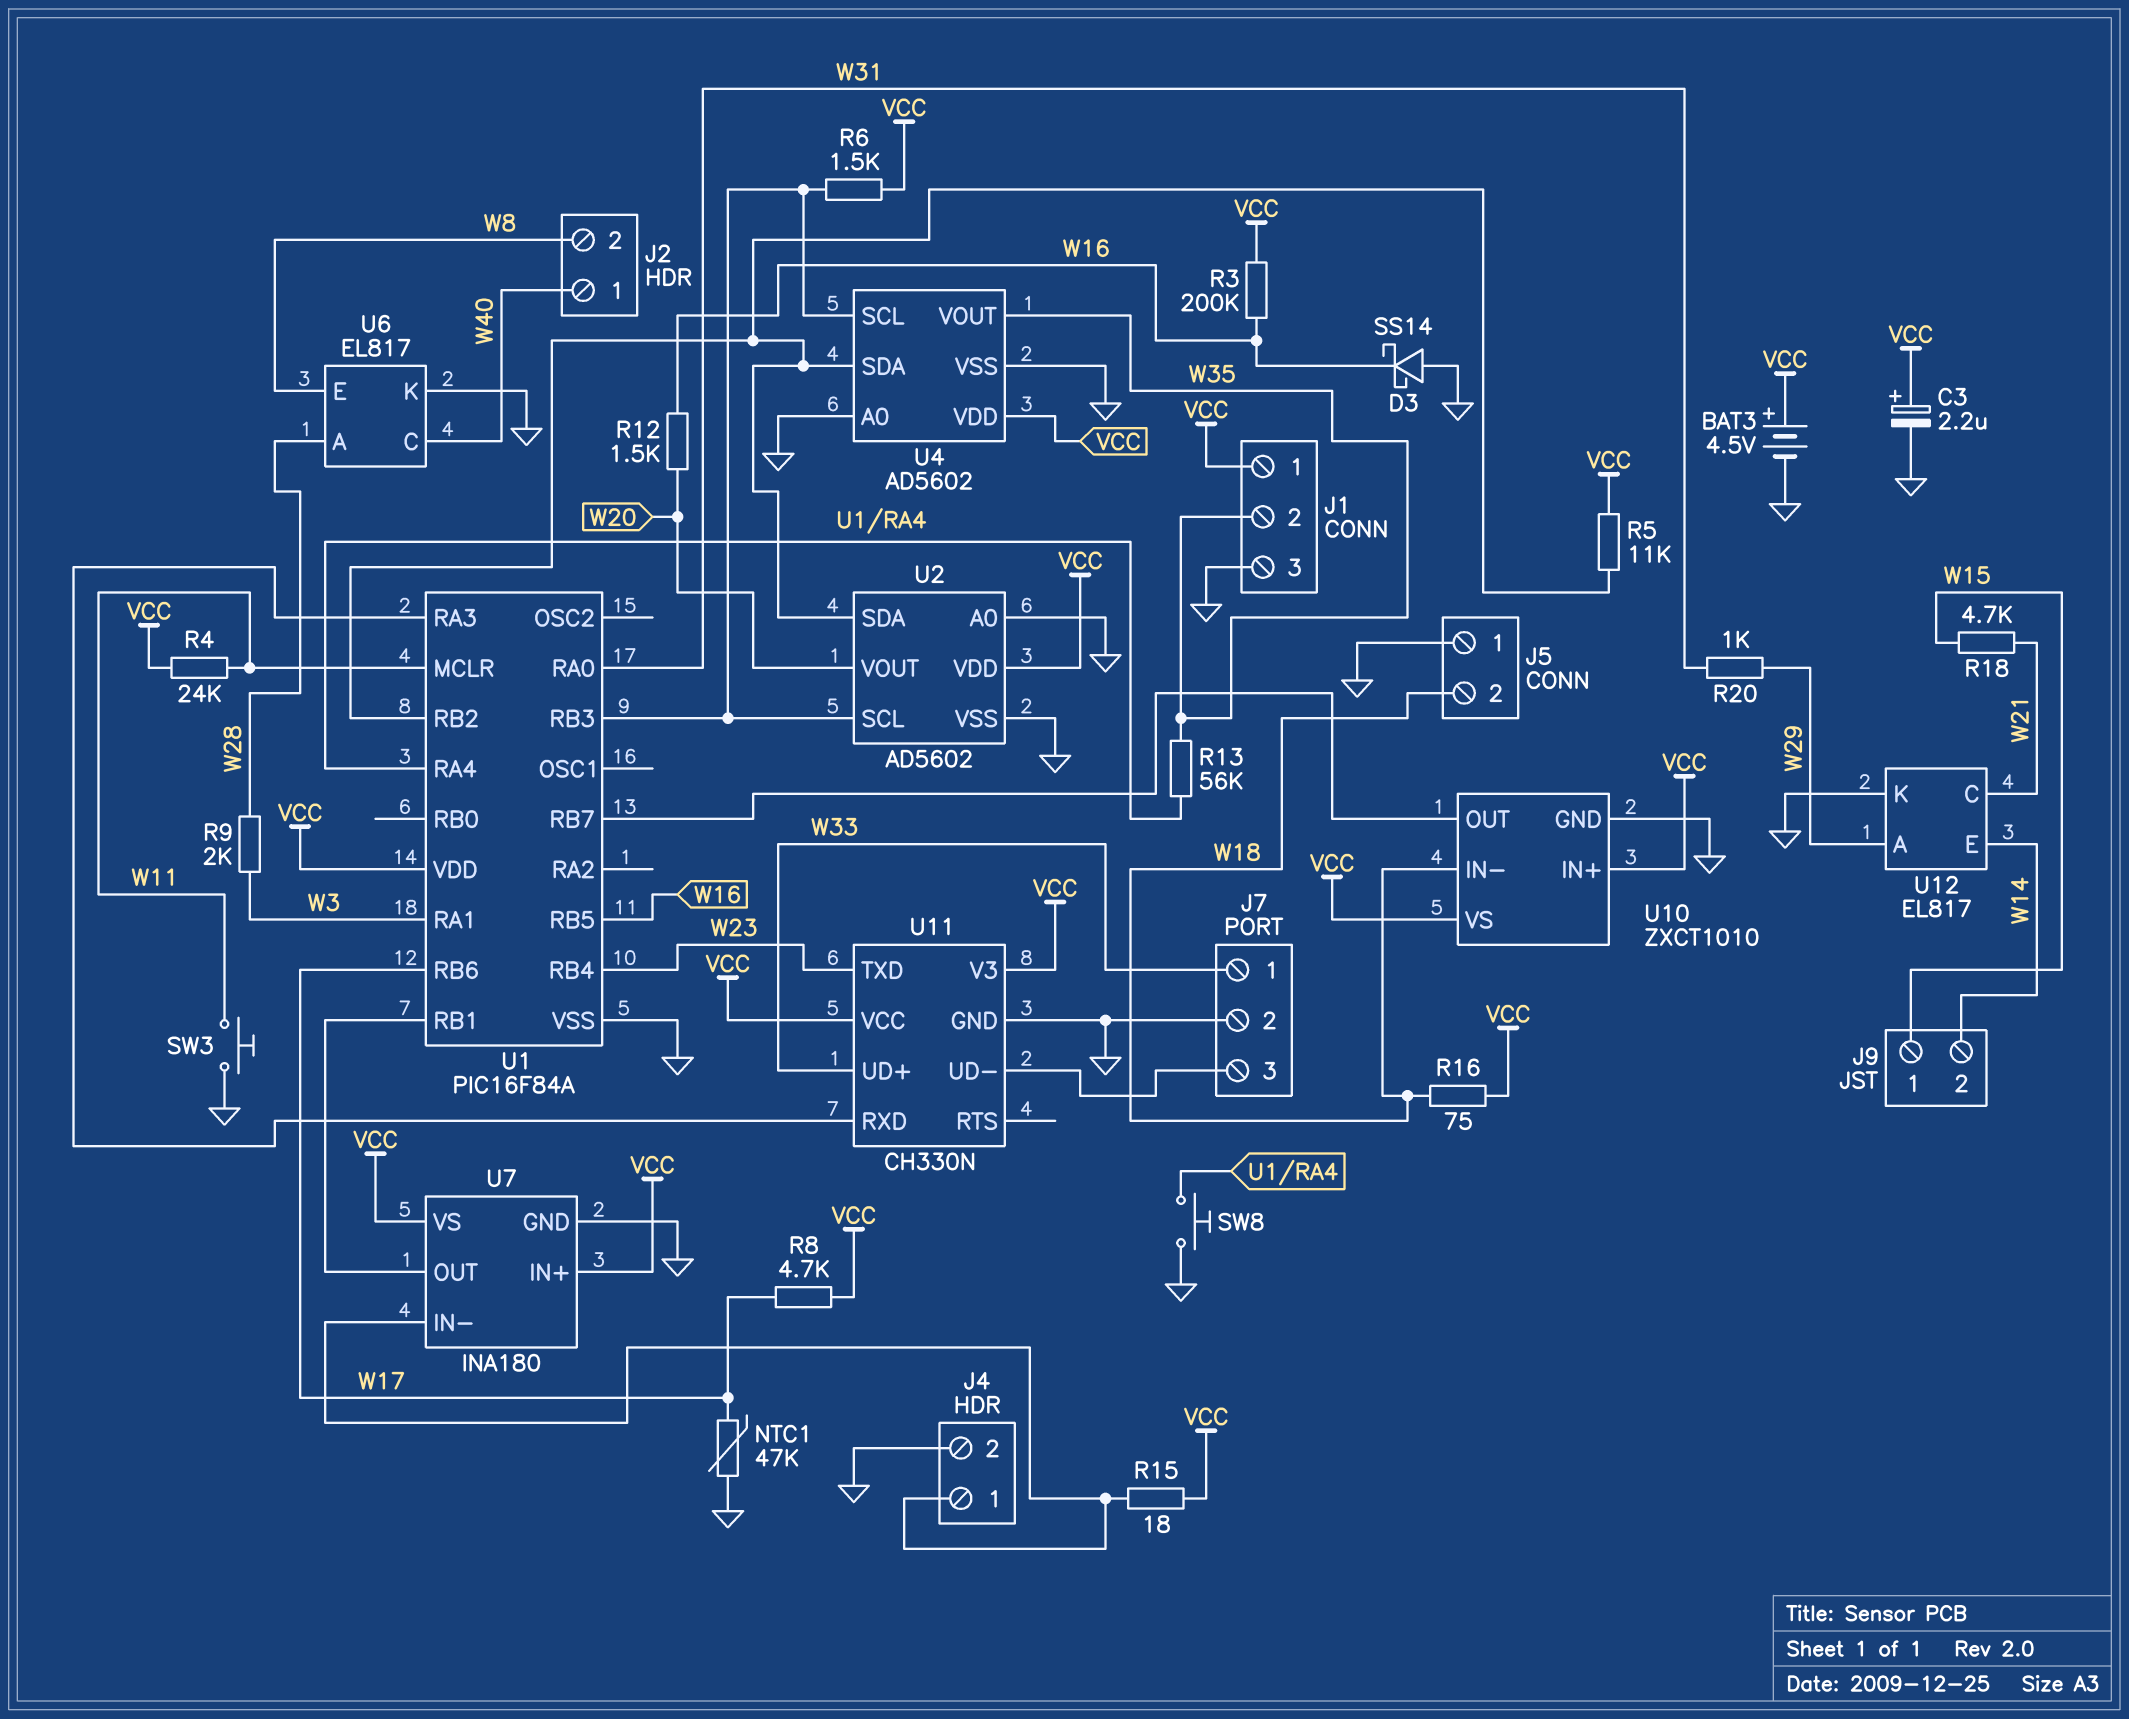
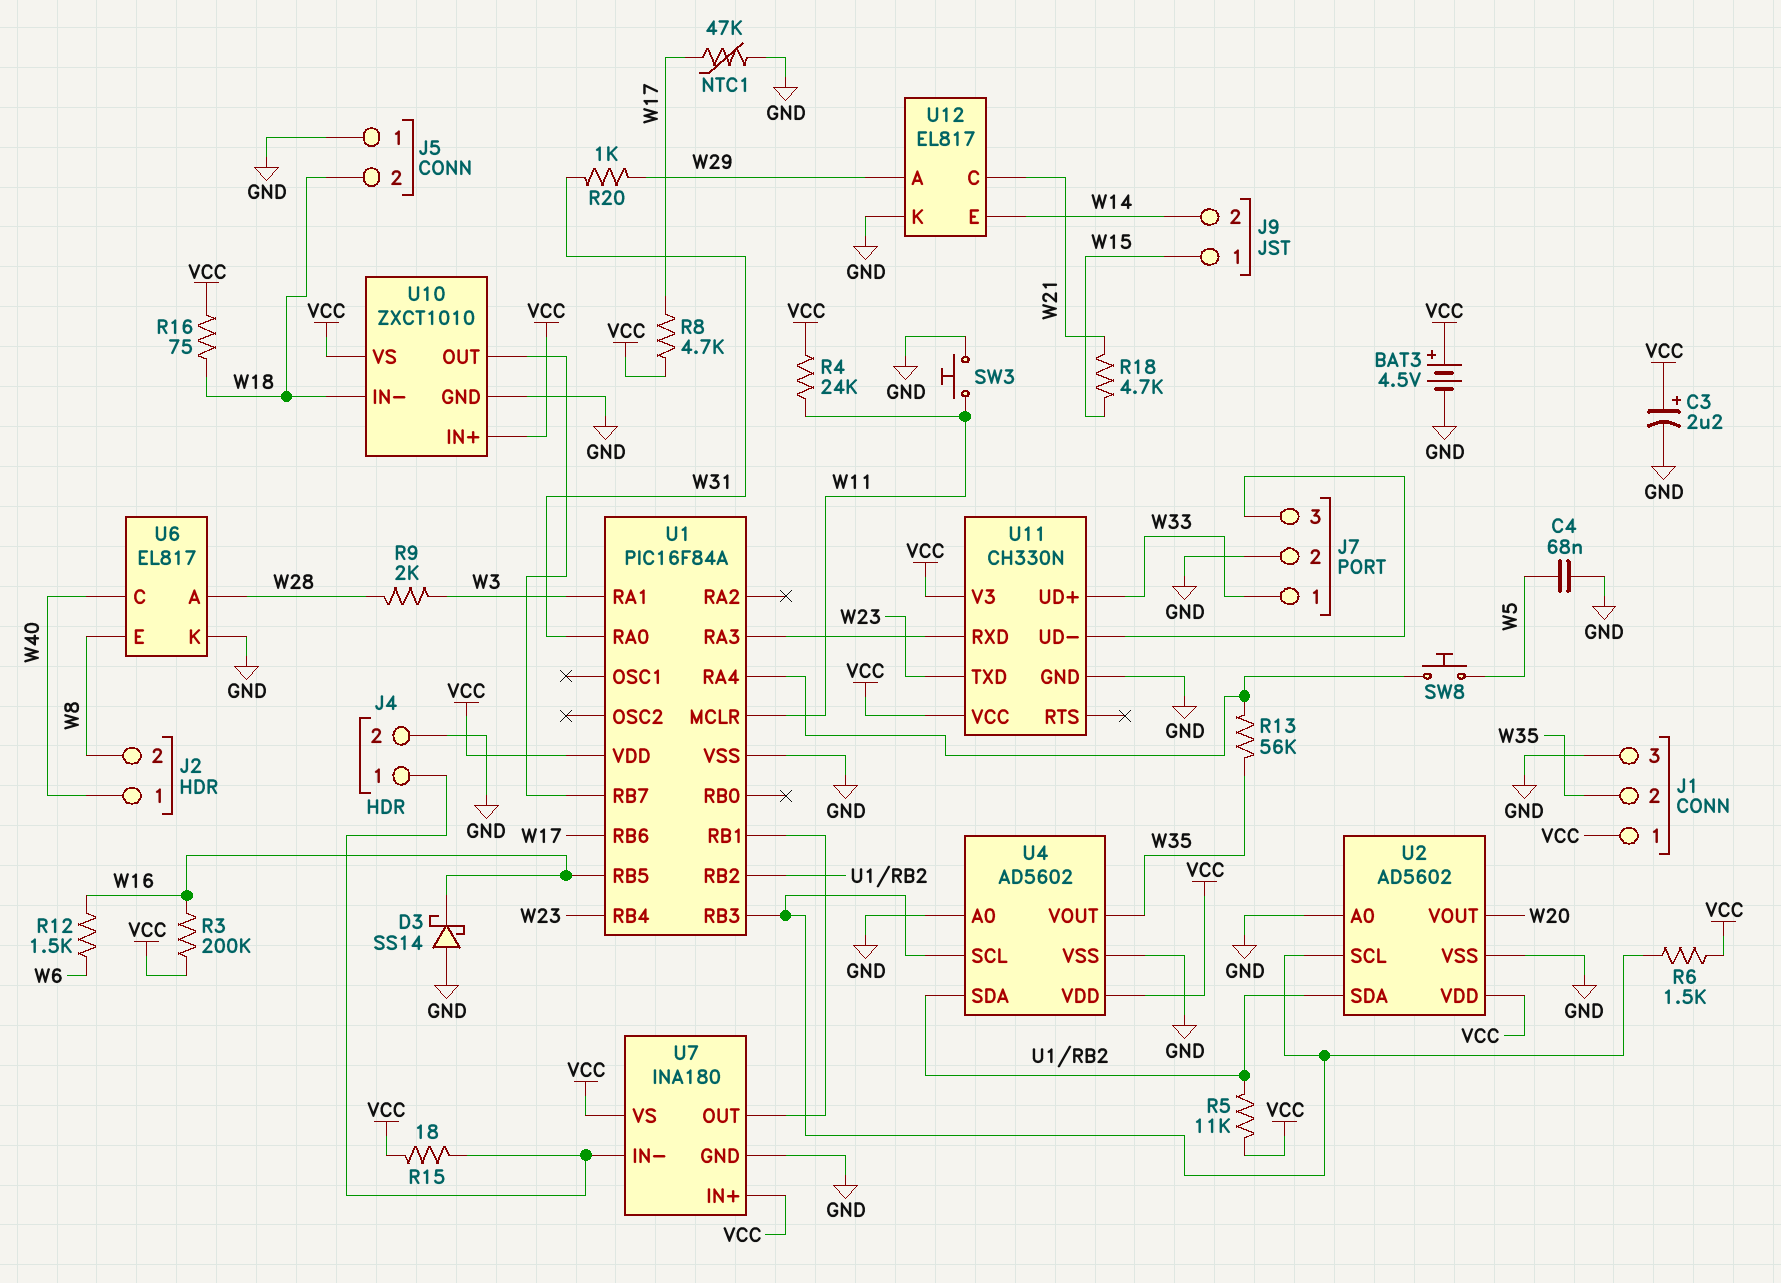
C4: none -> 68nF (GND, W5)
R12: 1.5k (W16, W20) -> 1.5k (W6, W16)
SW8: button (GND, U1/RA4) -> button (U1/RA4, W5)

